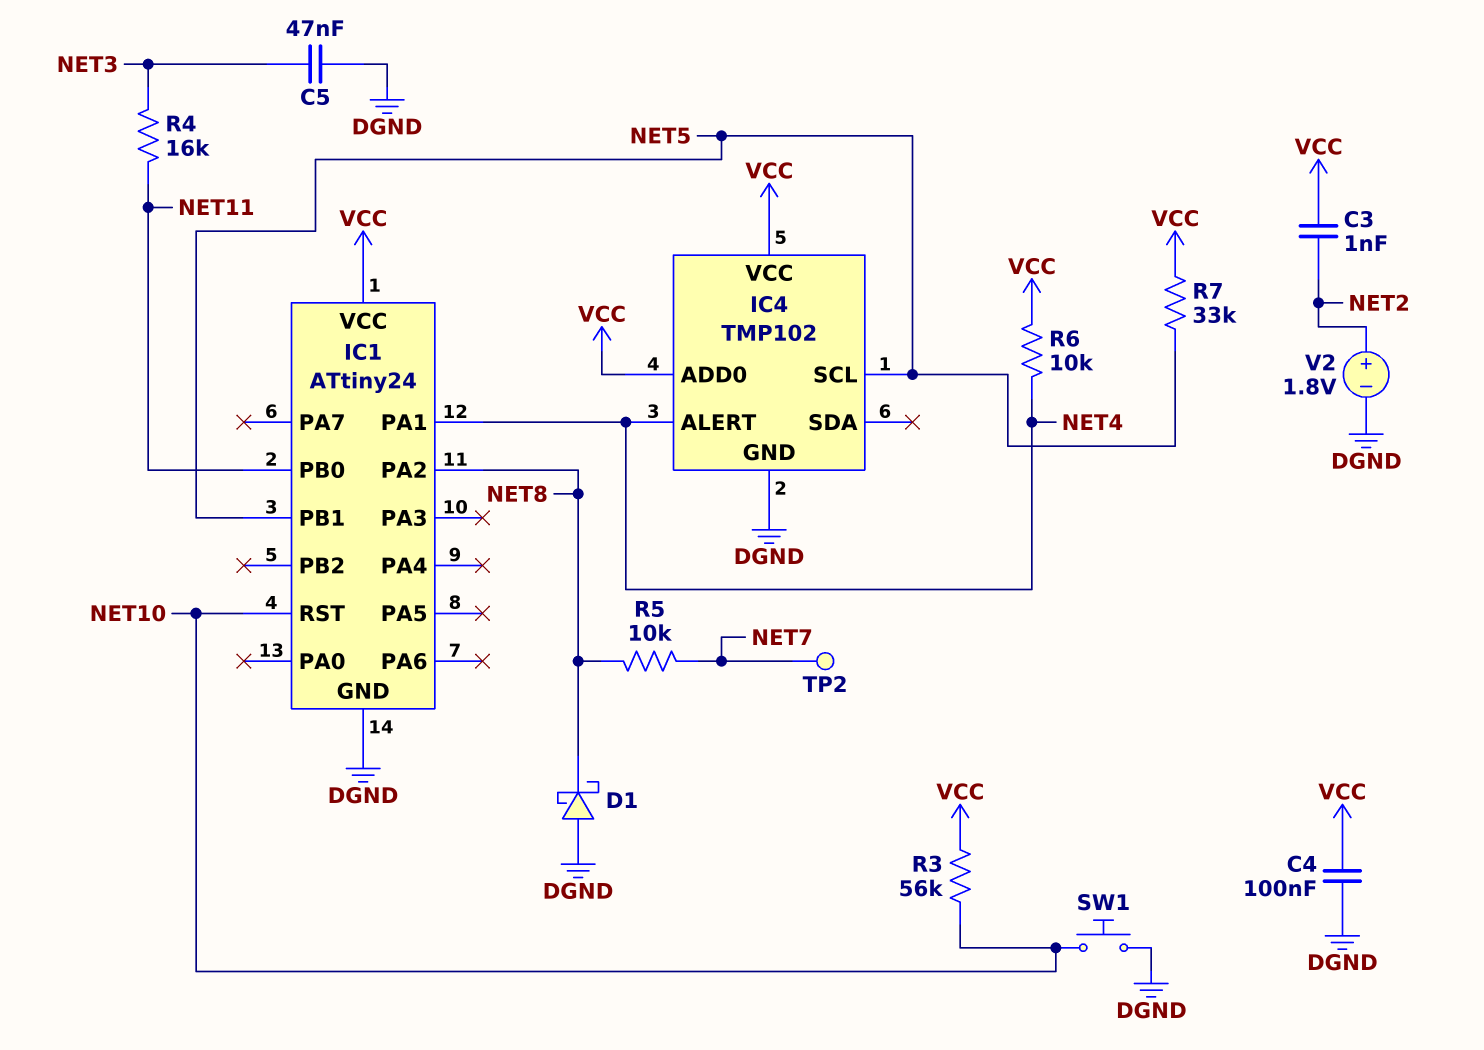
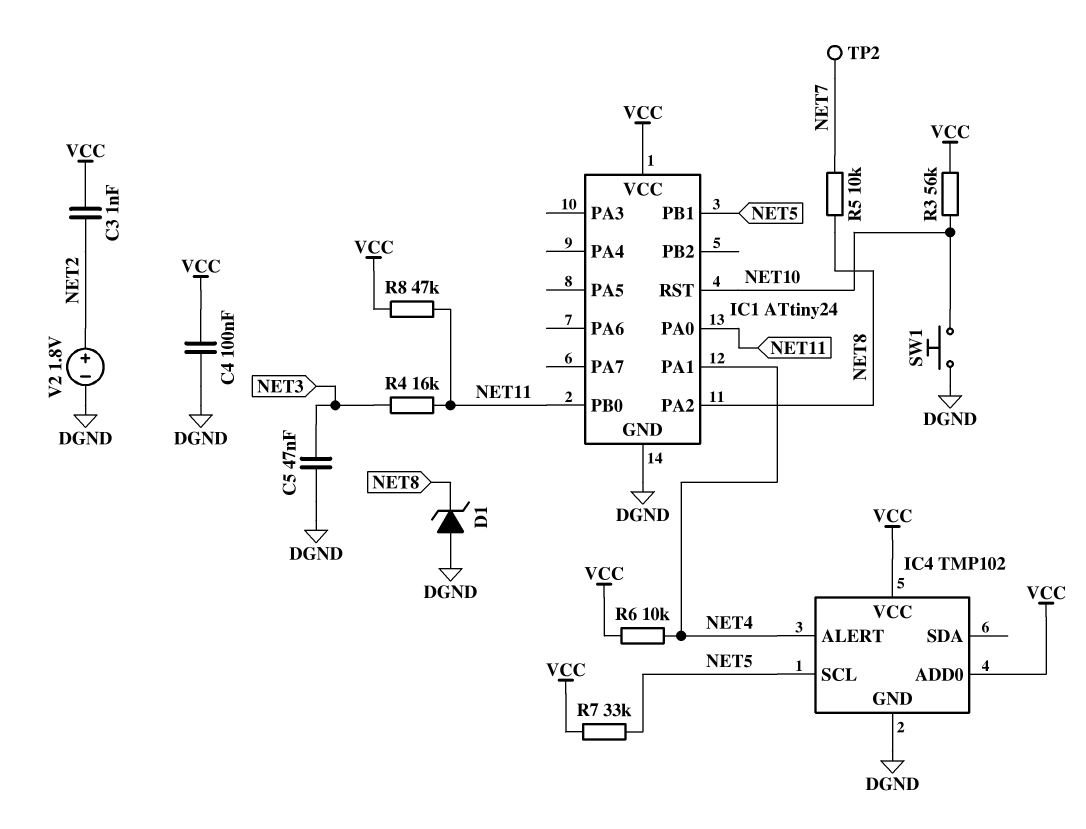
D1: schottky (A DGND, K NET8) -> zener (A DGND, K NET8)
IC1 pin PA0: none -> NET11
R8: none -> 47k (NET11, VCC)

